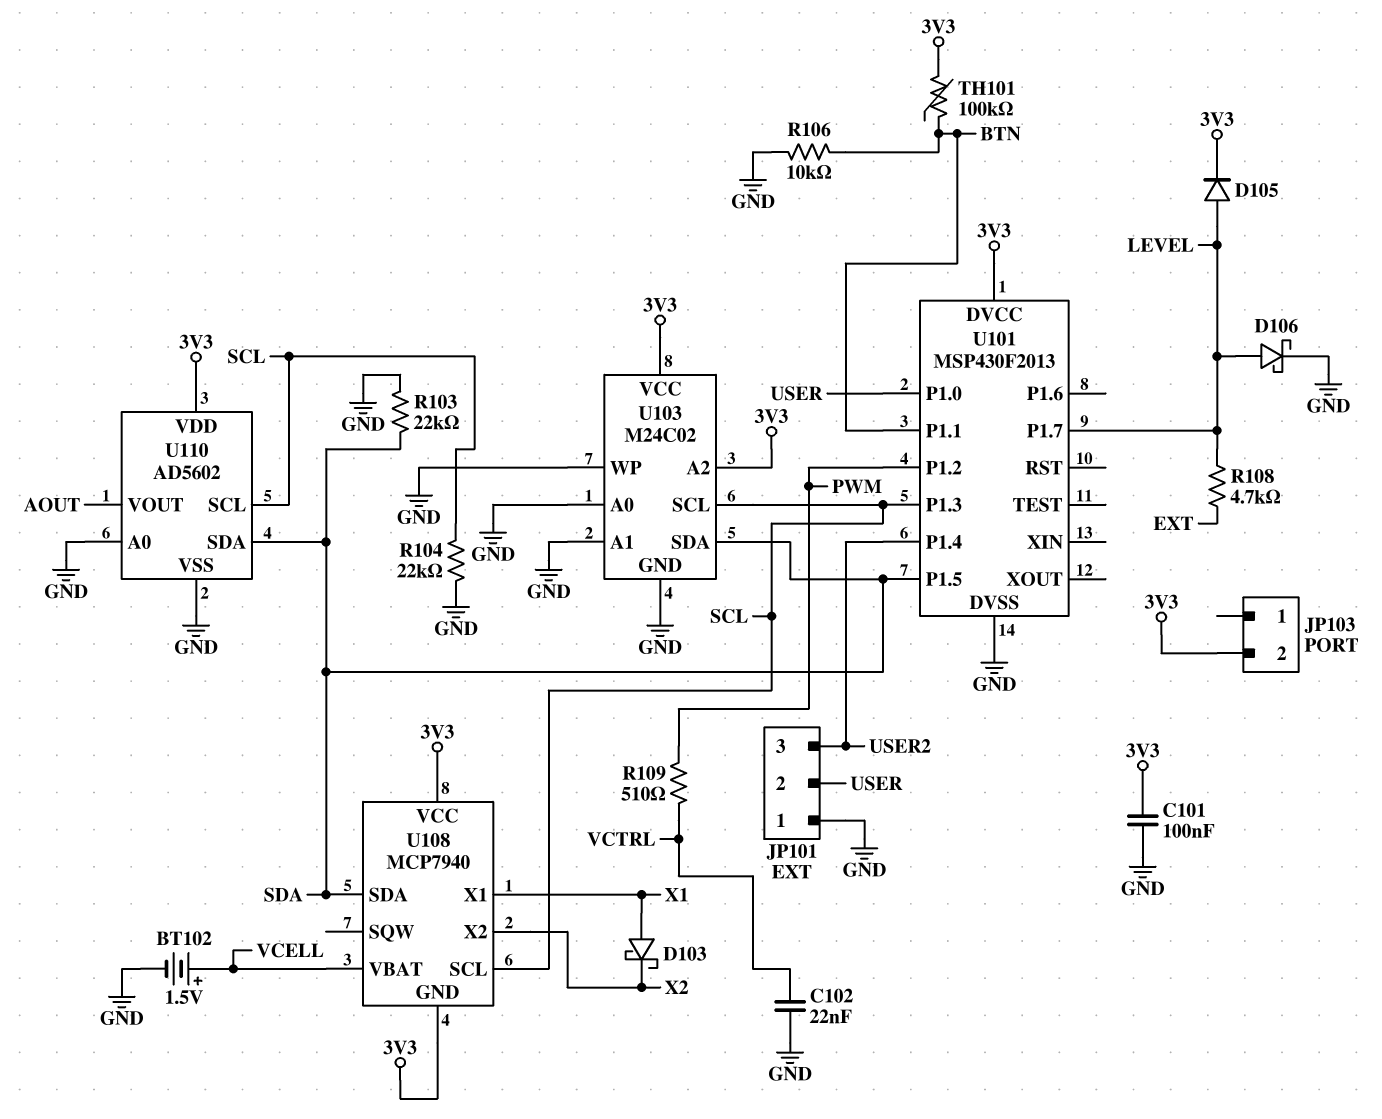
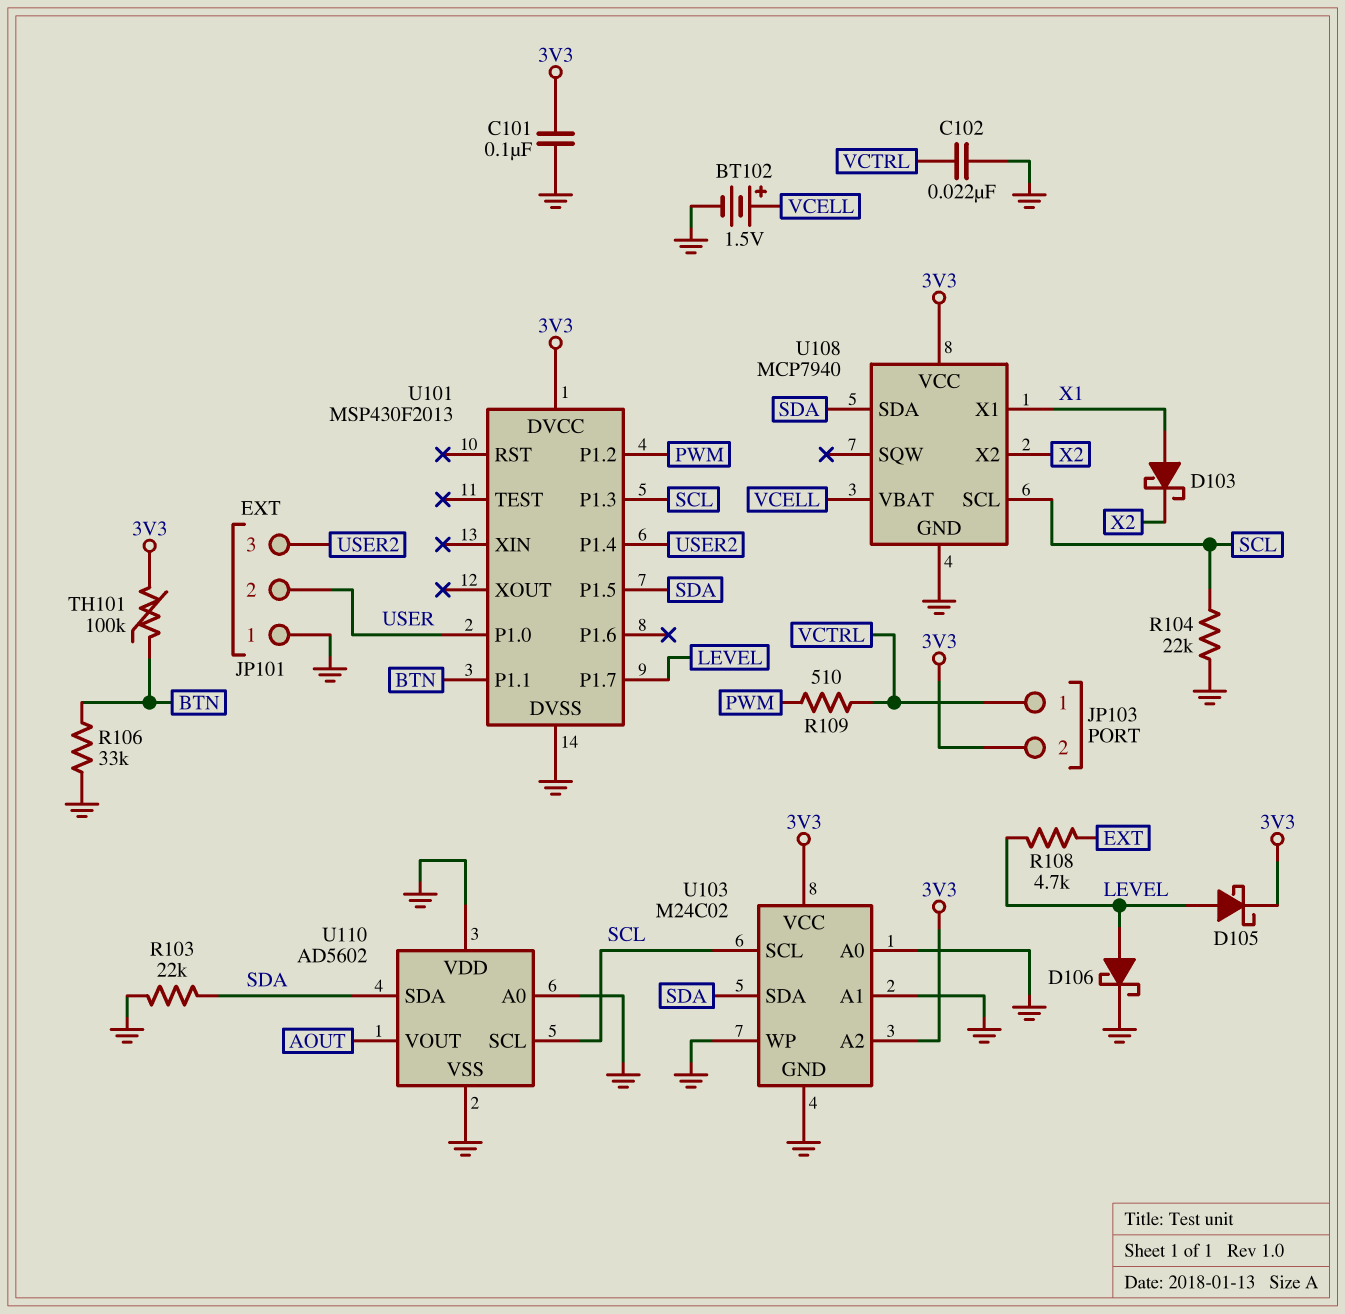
D105: diode (A LEVEL, K 3V3) -> schottky (A LEVEL, K 3V3)
JP103 pin 1: none -> VCTRL
R106: 10k (BTN, GND) -> 33k (BTN, GND)
U108 pin GND: 3V3 -> GND
U110 pin VDD: 3V3 -> GND

